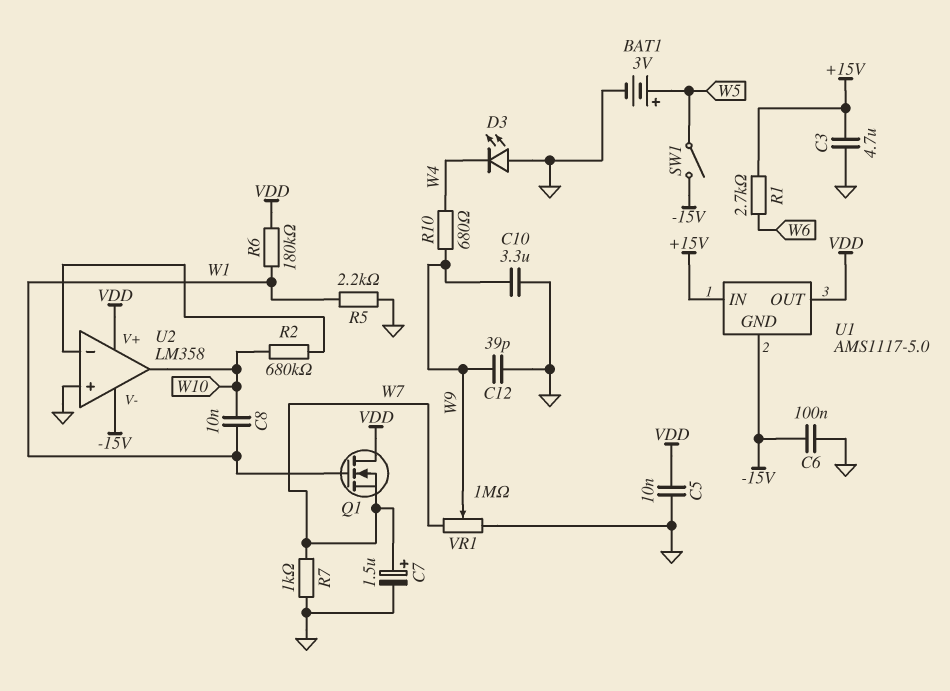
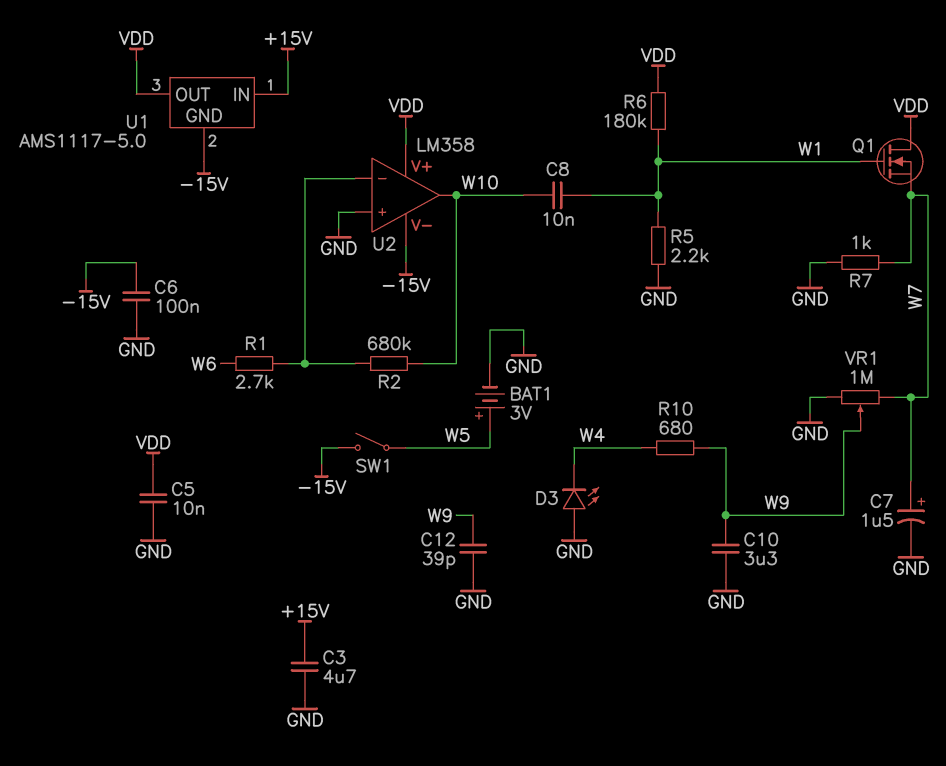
R1: 2.7k (+15V, W6) -> 2.7k (U2/in-, W6)

